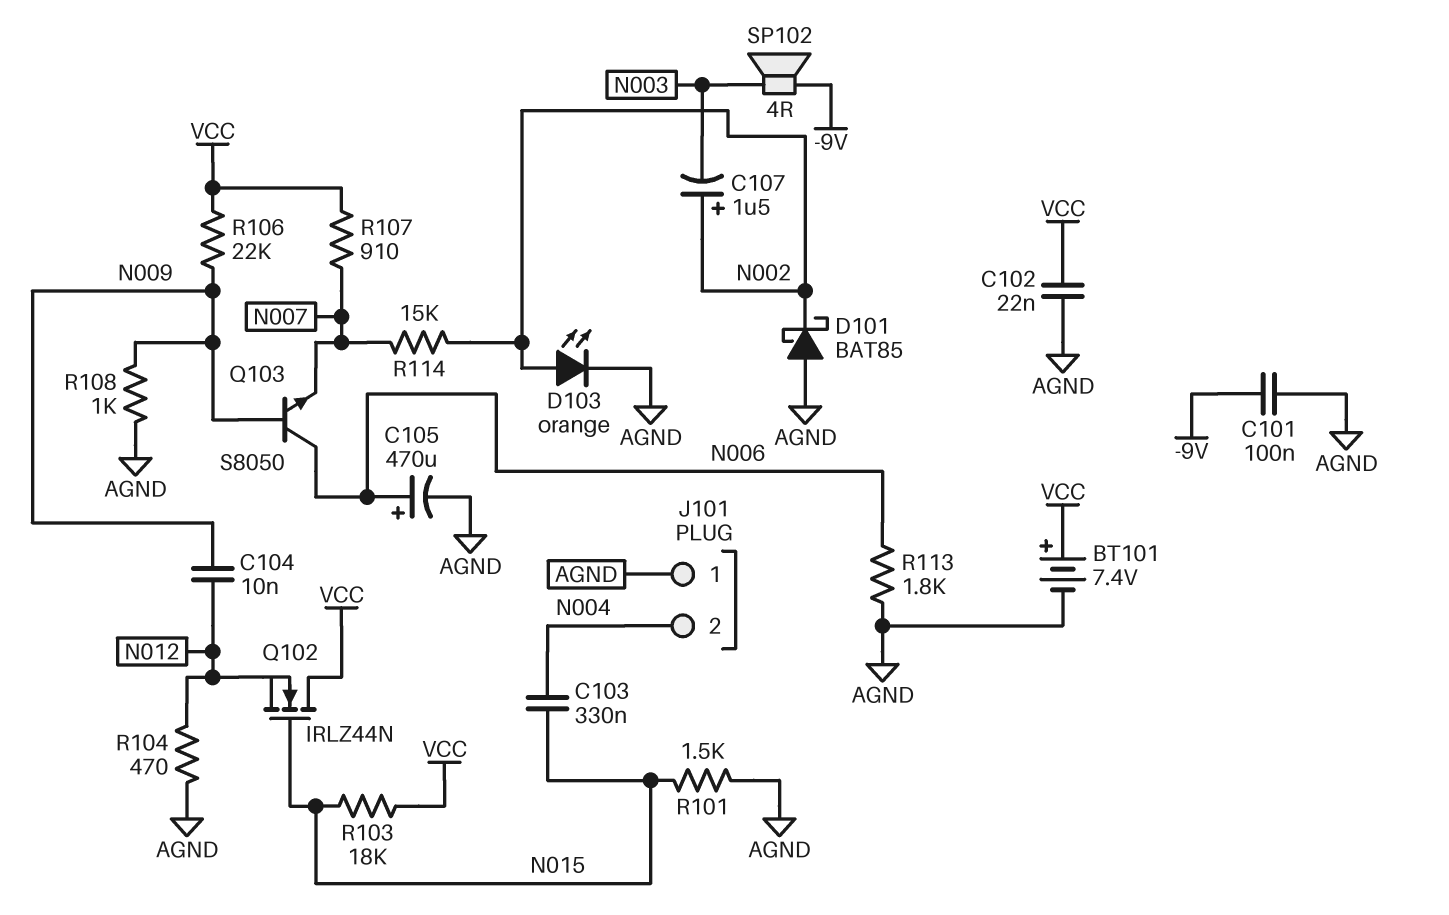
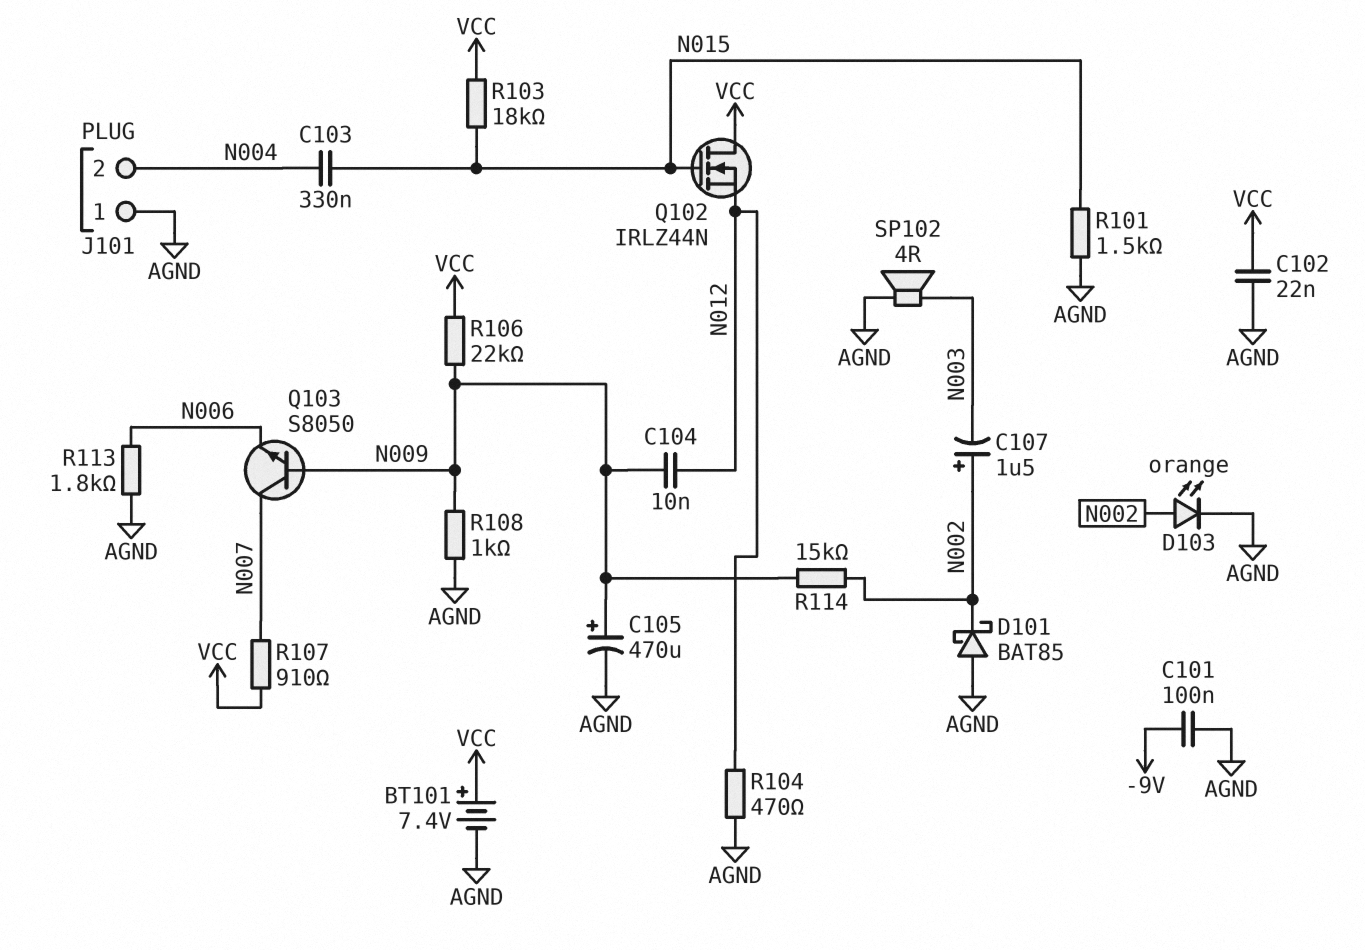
C105: 470uF (plus N006, minus AGND) -> 470uF (plus N009, minus AGND)
Q103: NPN S8050 (B N009, C N006, E N007) -> NPN S8050 (B N009, C N007, E N006)
R114: 15k (N002, N007) -> 15k (N002, N009)
SP102: speaker 4R (-9V, N003) -> speaker 4R (AGND, N003)

